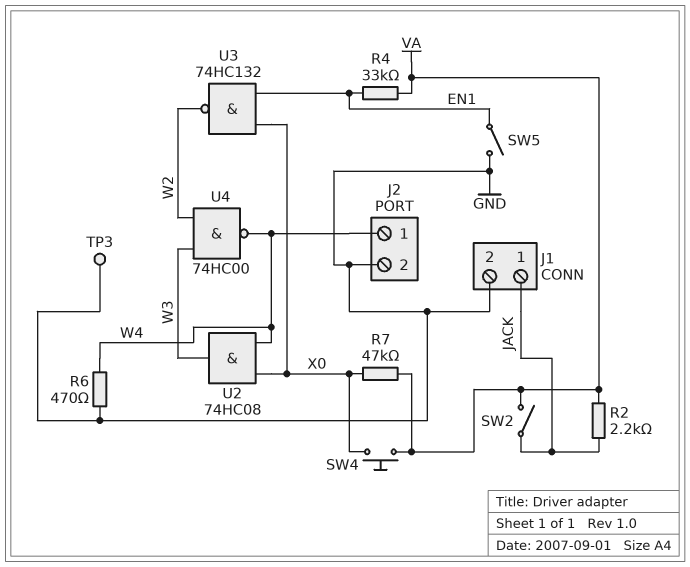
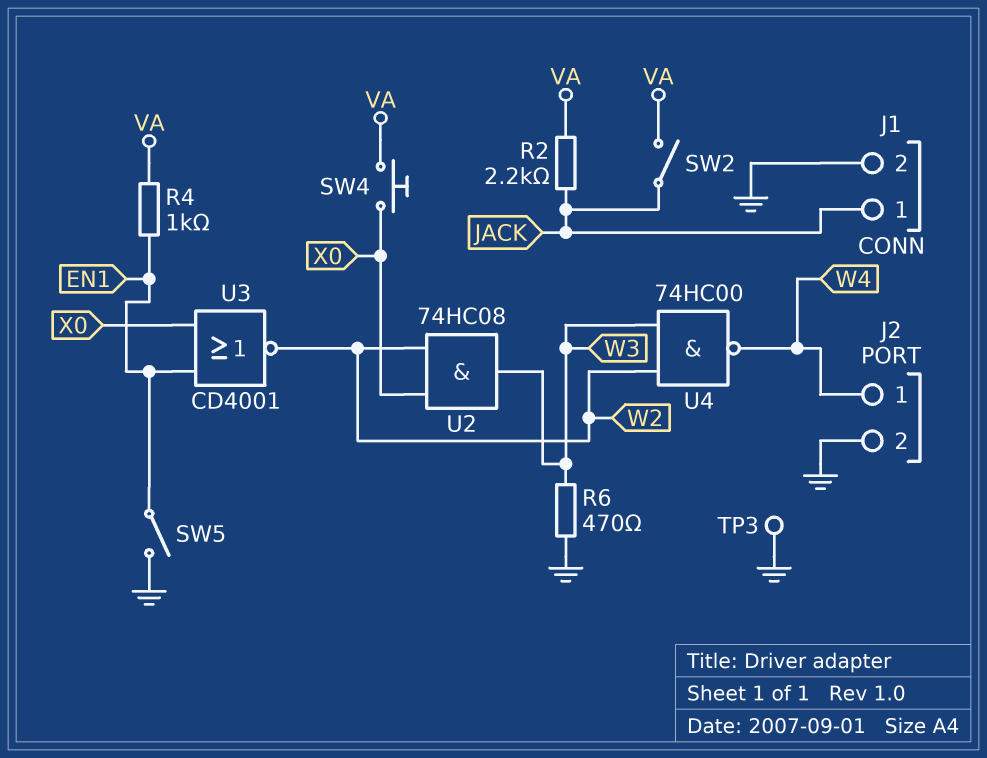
R4: 33k (EN1, VA) -> 1k (EN1, VA)
R6: 470 (GND, W4) -> 470 (GND, W3)
R7: 47k (VA, X0) -> none
U2: AND 74HC08 (in W4, in X0, out W3) -> AND 74HC08 (in W2, in X0, out W3)
U3: NAND 74HC132 (in EN1, in X0, out W2) -> NOR CD4001 (in EN1, in X0, out W2)

